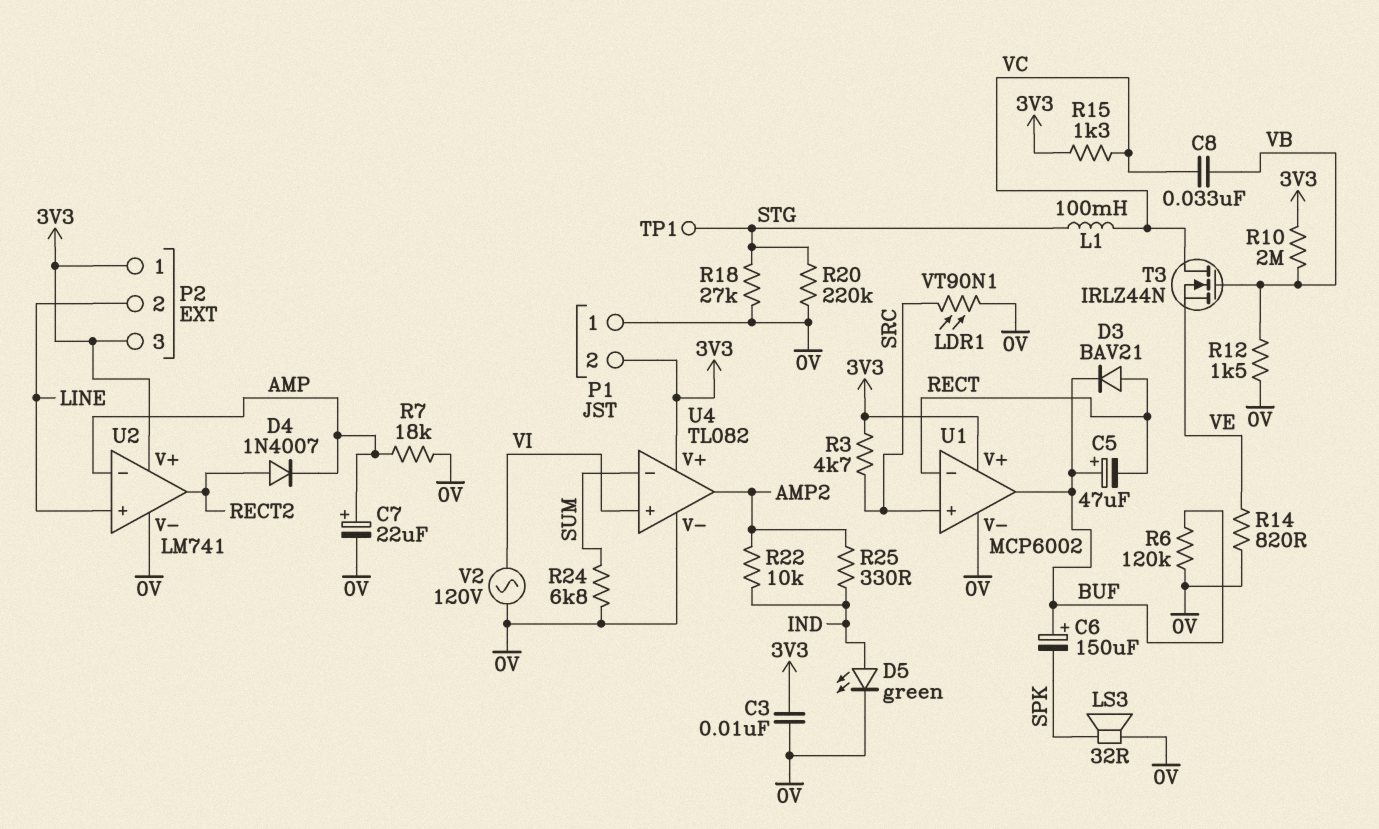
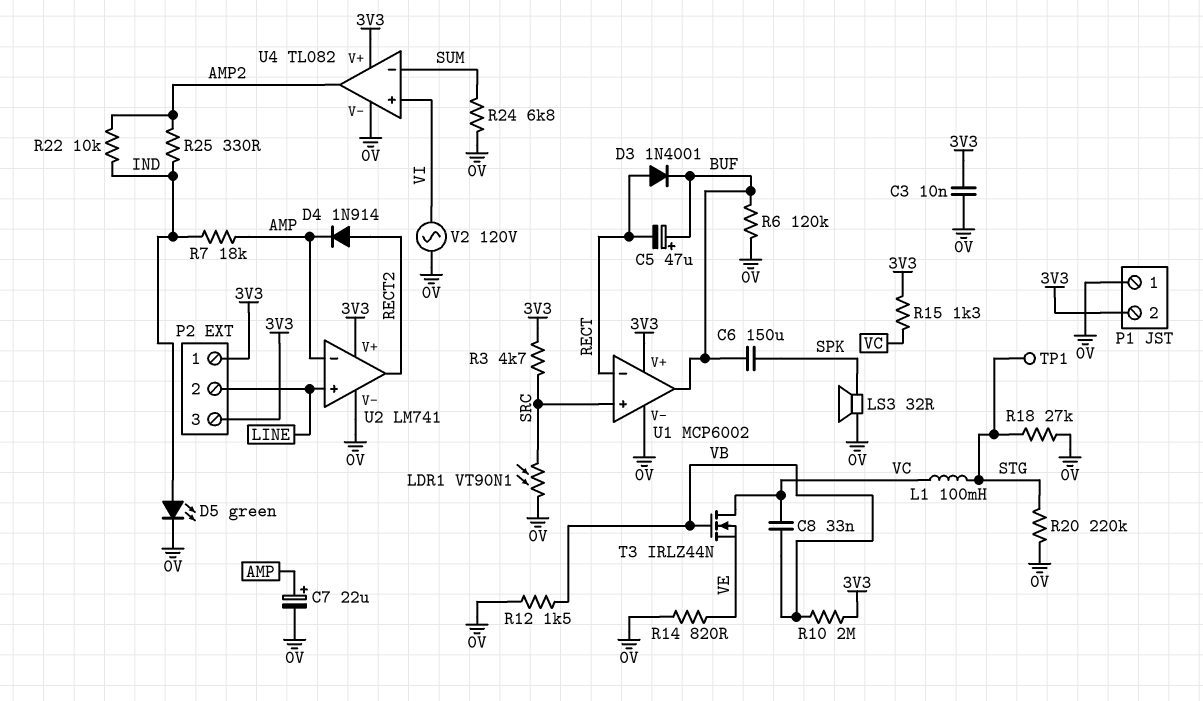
C6: 150uF (plus BUF, minus SPK) -> 150uF (BUF, SPK)
D3: diode BAV21 (A RECT, K BUF) -> diode 1N4001 (A RECT, K BUF)
D4: diode 1N4007 (A RECT2, K AMP) -> diode 1N914 (A RECT2, K AMP)
R7: 18k (0V, AMP) -> 18k (AMP, IND)

